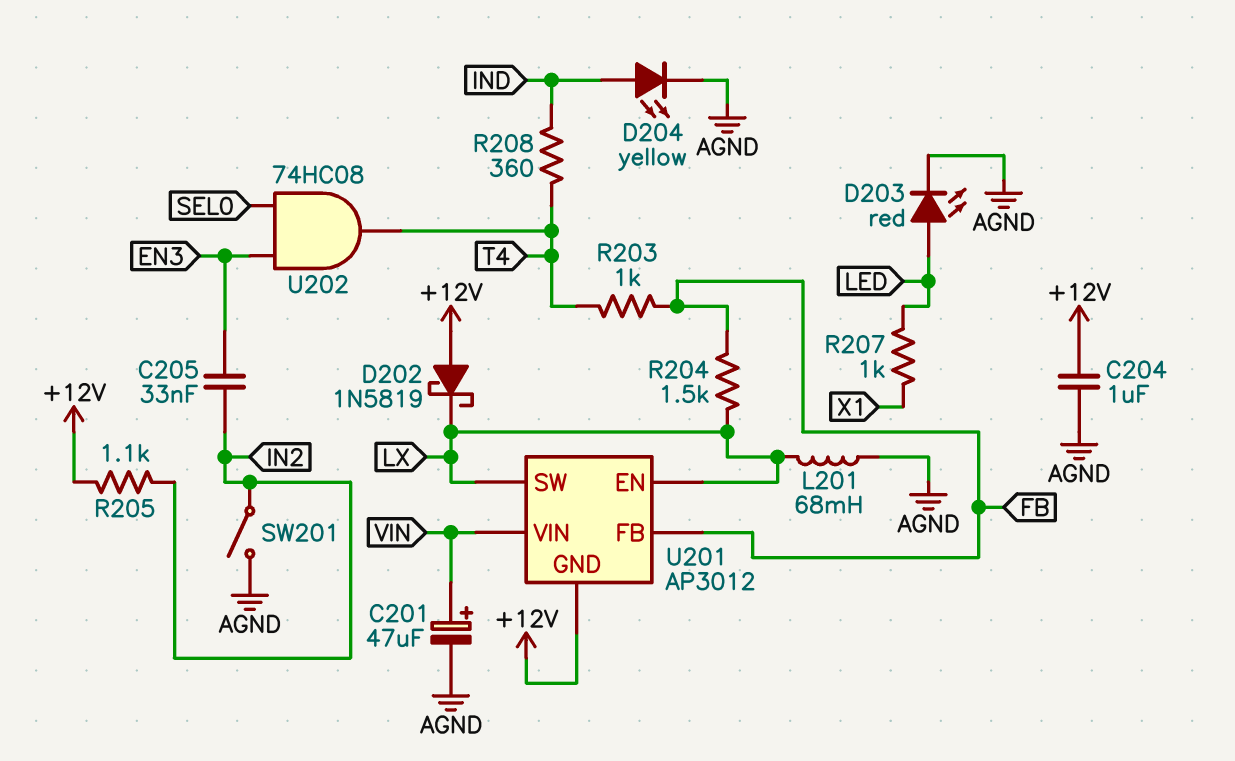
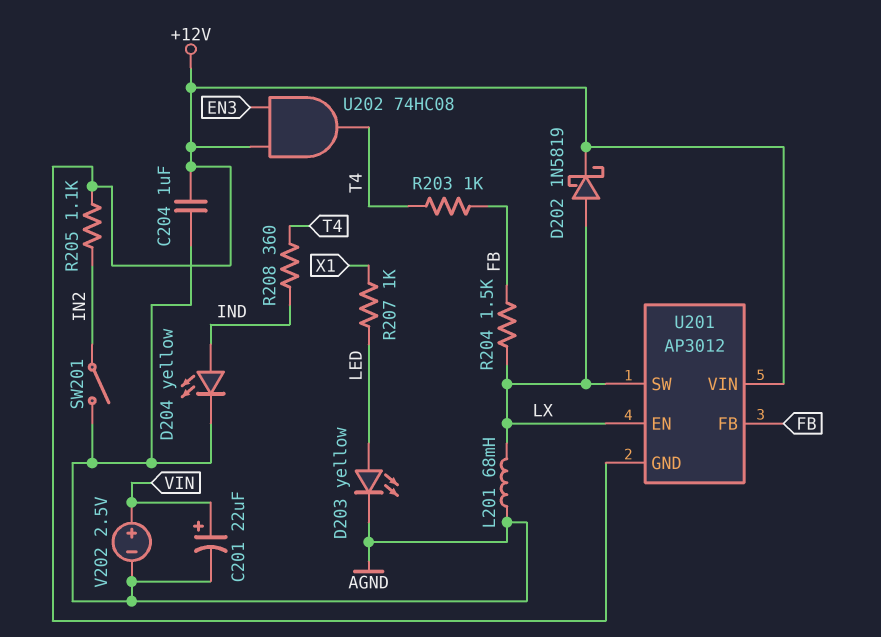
C201: 47uF (plus VIN, minus AGND) -> 22uF (plus VIN, minus AGND)
C205: 33nF (EN3, IN2) -> none
D202: schottky 1N5819 (A +12V, K LX) -> schottky 1N5819 (A LX, K +12V)
D203: LED red (A LED, K AGND) -> LED yellow (A LED, K AGND)
U201 pin VIN: VIN -> +12V
U202: AND 74HC08 (in EN3, in SEL0, out T4) -> AND 74HC08 (in +12V, in EN3, out T4)
V202: none -> 2.5V (plus VIN, minus AGND)

